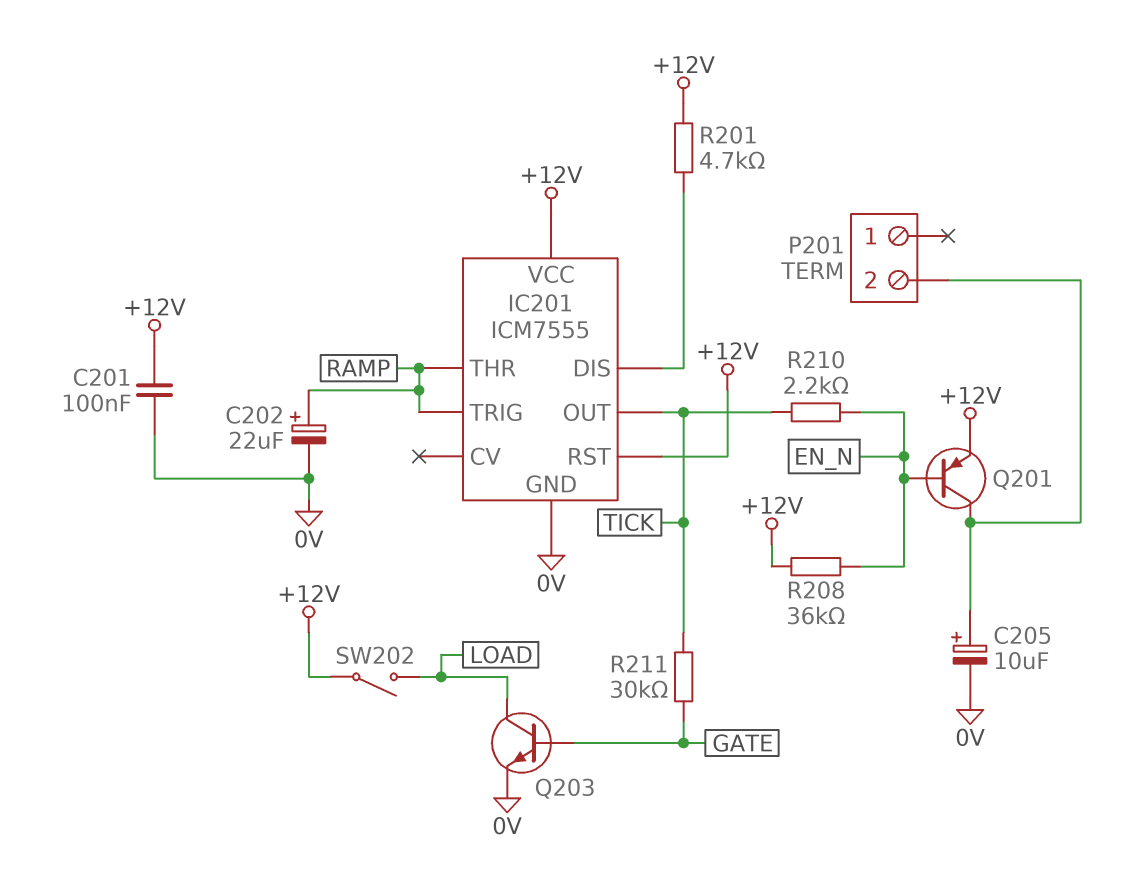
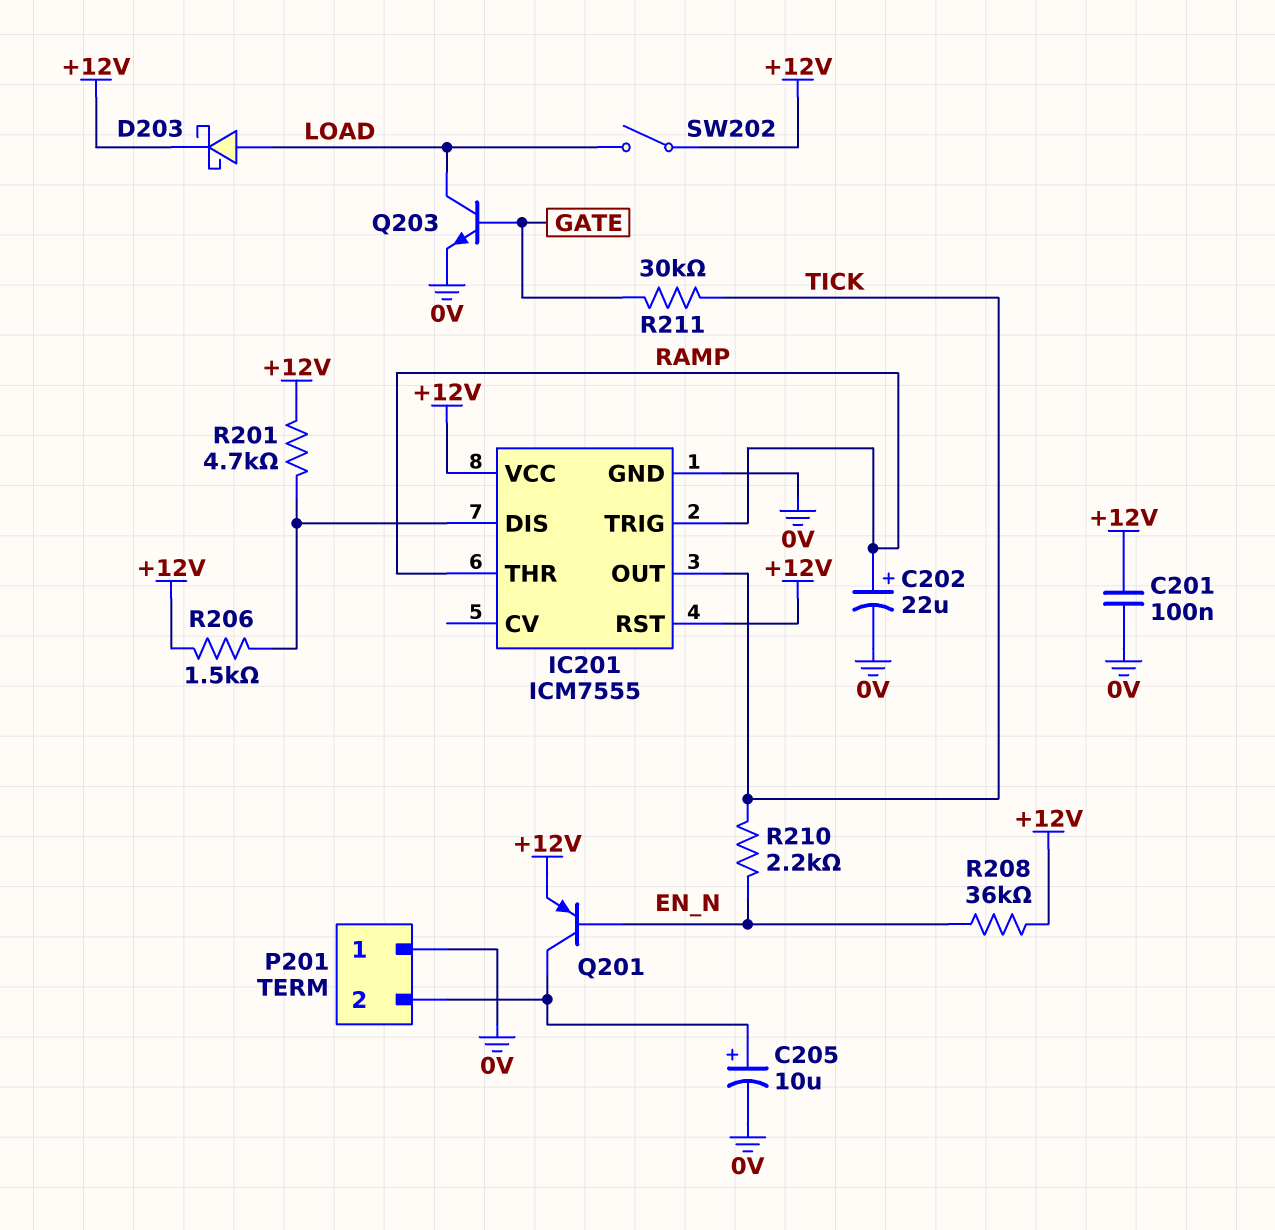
D203: none -> schottky (A LOAD, K +12V)
P201 pin 1: none -> 0V
R206: none -> 1.5k (+12V, IC201/DIS)

